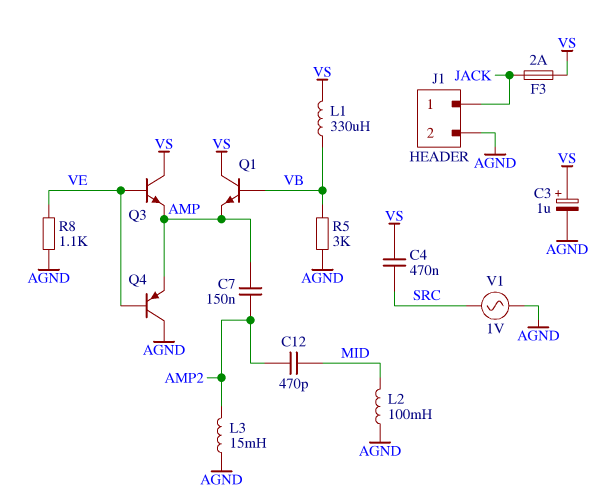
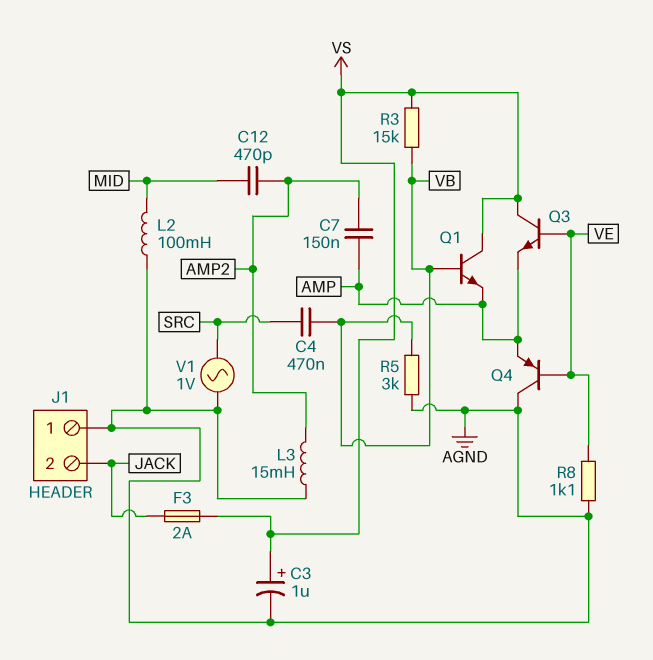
C4: 470nF (SRC, VS) -> 470nF (SRC, VB)
J1 pin 1: JACK -> AGND
J1 pin 2: AGND -> JACK
L1: 330uH (VB, VS) -> none
R3: none -> 15k (VB, VS)

